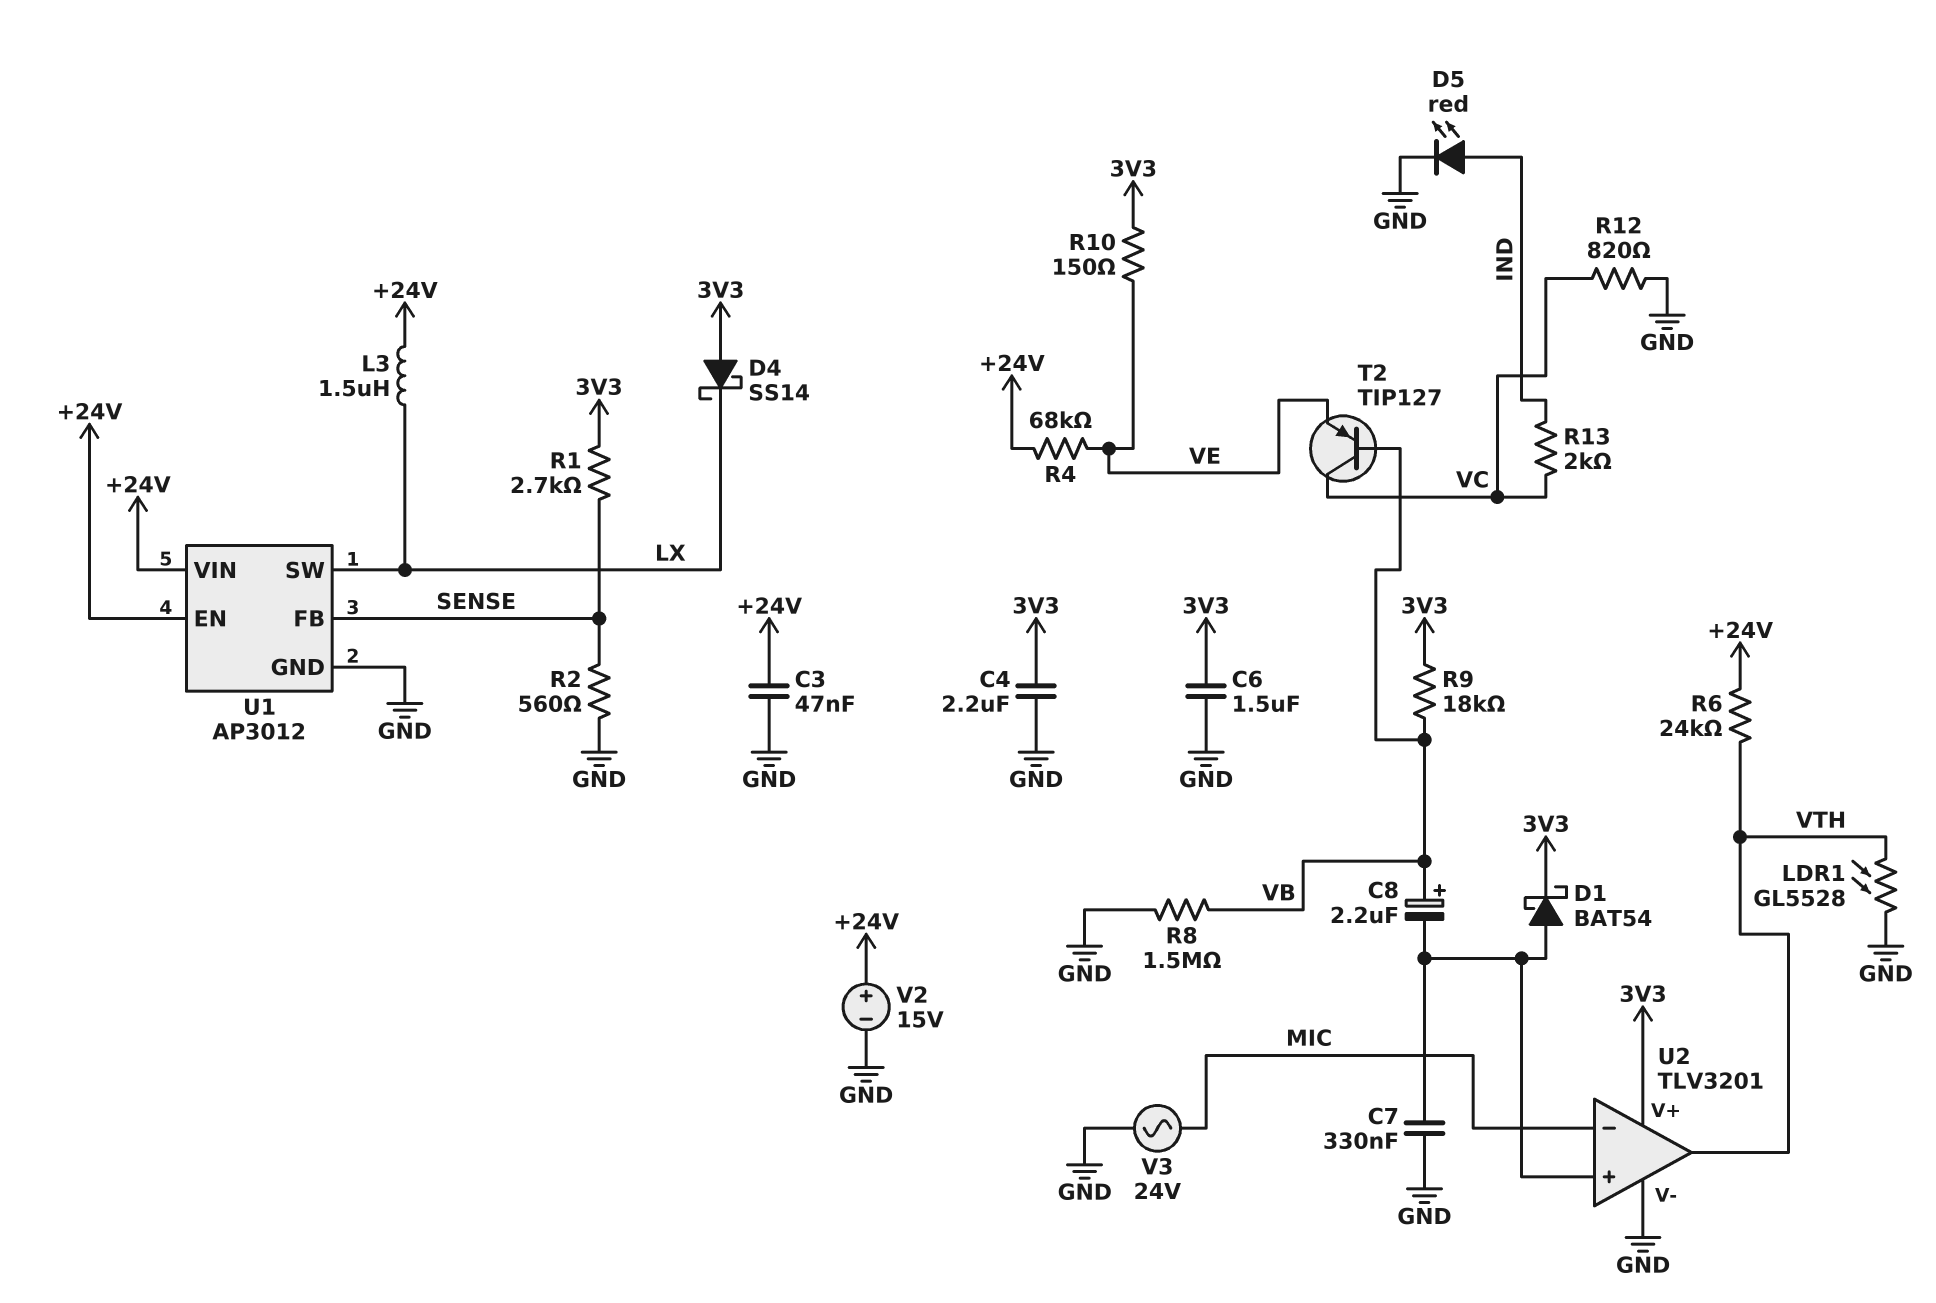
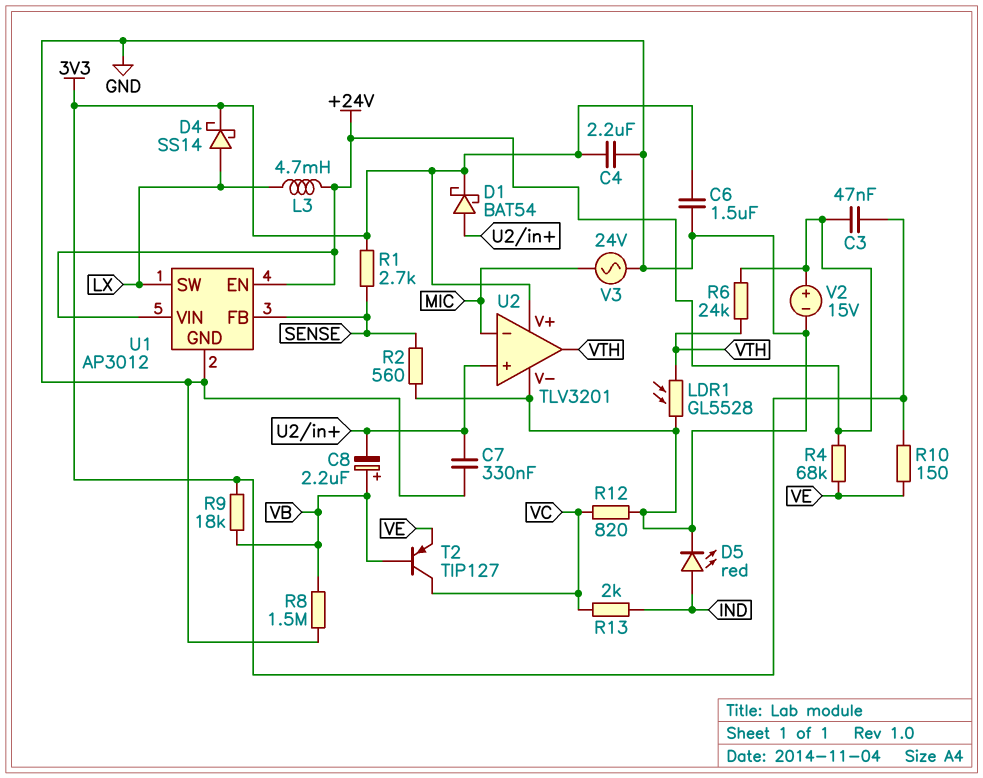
C3: 47nF (+24V, GND) -> 47nF (+24V, 3V3)
D4: schottky SS14 (A 3V3, K LX) -> schottky SS14 (A LX, K 3V3)
L3: 1.5uH (+24V, LX) -> 4.7mH (+24V, LX)

